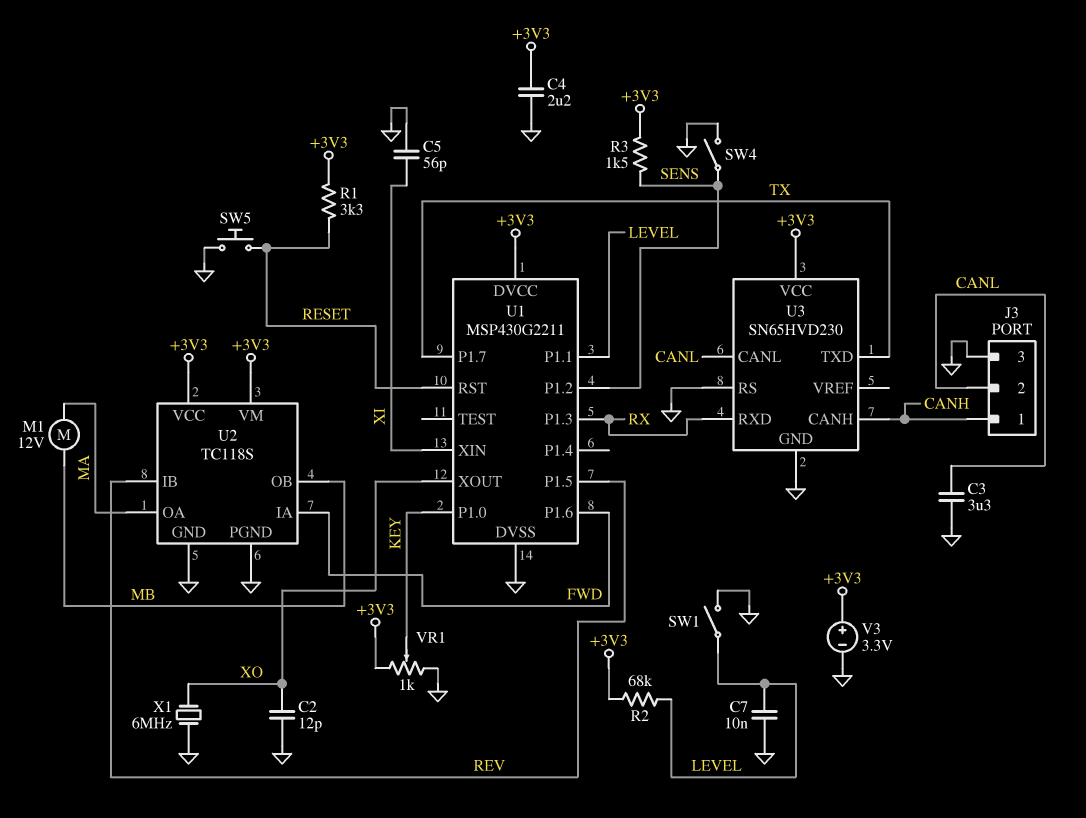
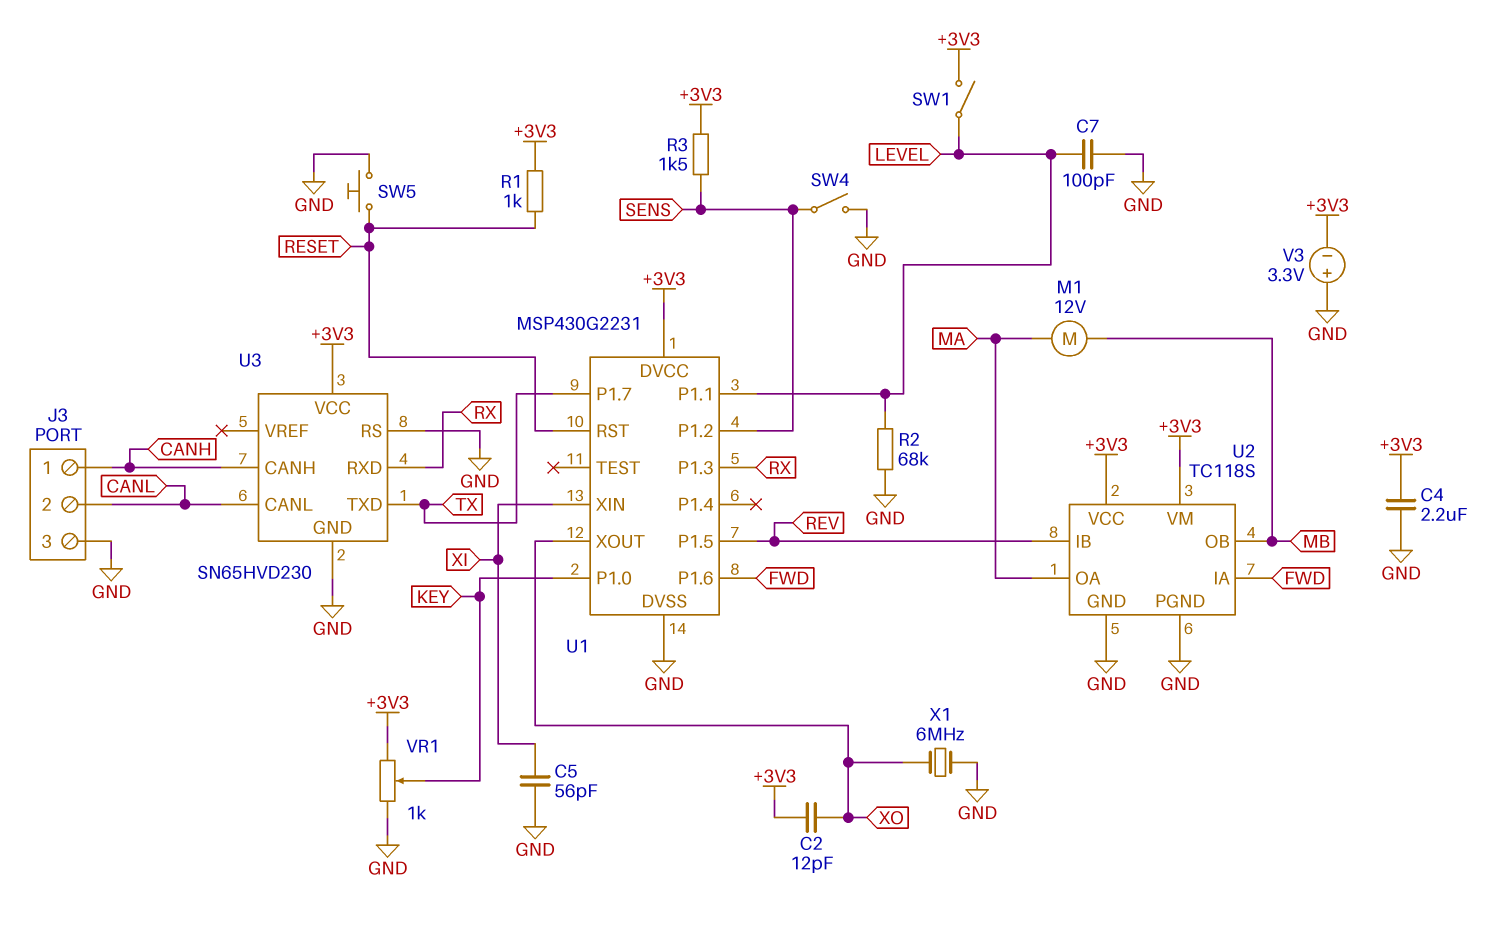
C2: 12pF (GND, XO) -> 12pF (+3V3, XO)
C3: 3.3uF (CANL, GND) -> none
C7: 10nF (GND, LEVEL) -> 100pF (GND, LEVEL)
R1: 3.3k (+3V3, RESET) -> 1k (+3V3, RESET)
R2: 68k (+3V3, LEVEL) -> 68k (GND, LEVEL)
SW1: switch (GND, LEVEL) -> switch (+3V3, LEVEL)
U1: MSP430G2211 -> MSP430G2231
V3: 3.3V (plus +3V3, minus GND) -> 3.3V (plus GND, minus +3V3)

